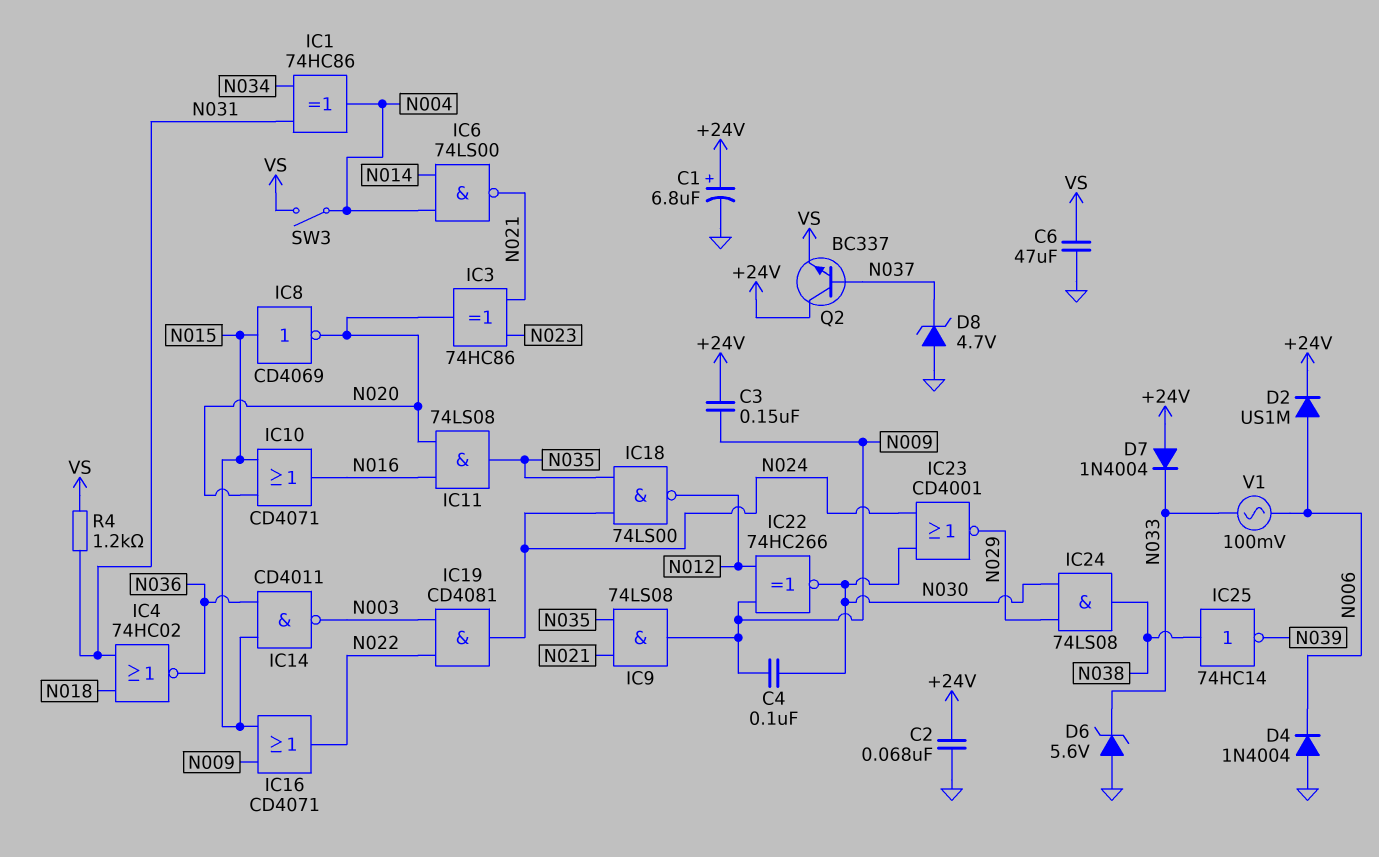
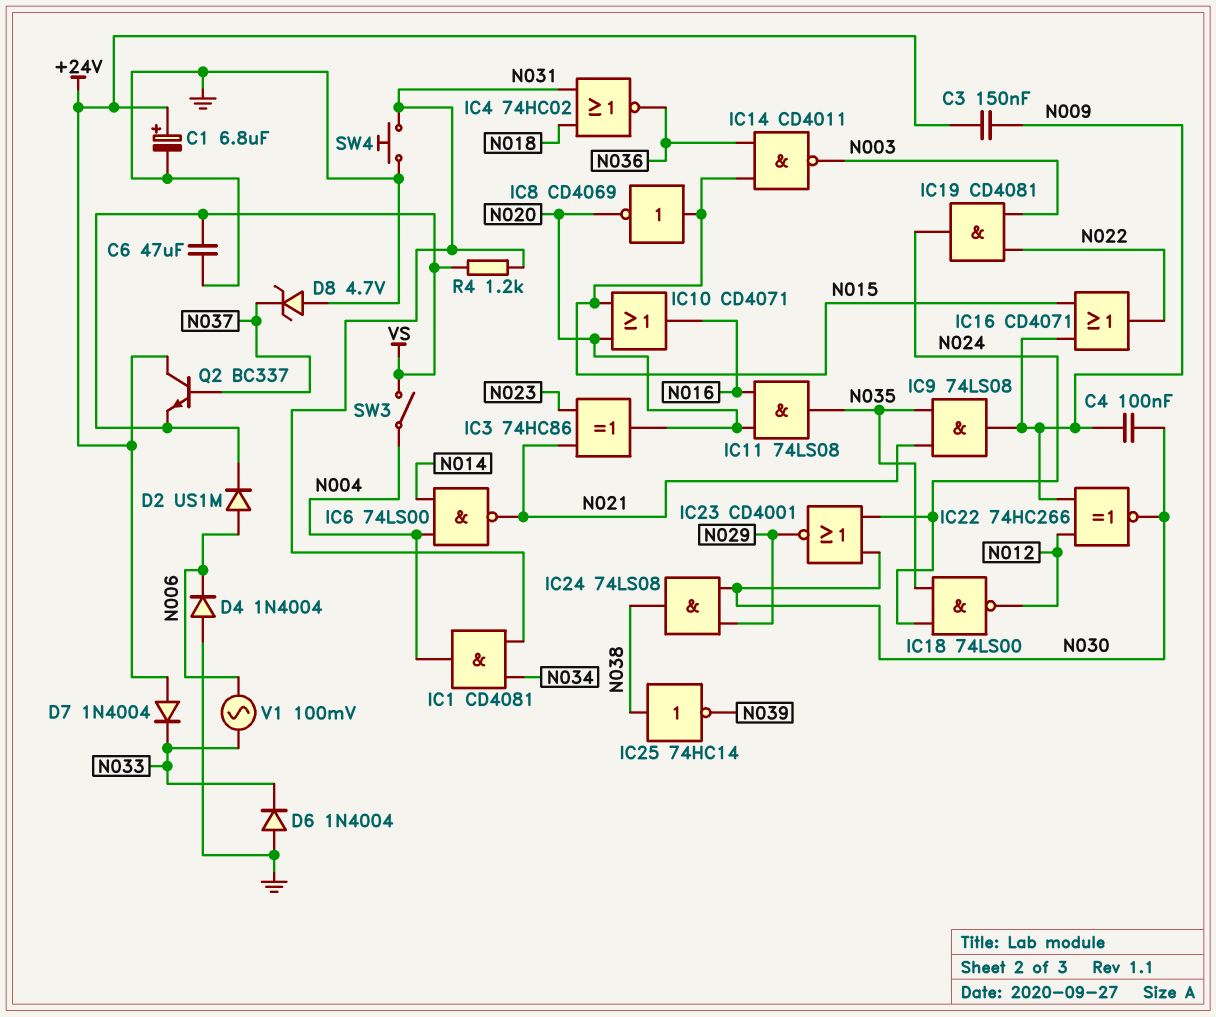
C2: 68nF (+24V, GND) -> none
D2: diode US1M (A N006, K +24V) -> diode US1M (A N006, K VS)
D6: zener 5.6V (A GND, K N033) -> diode 1N4004 (A GND, K N033)
IC1: XOR 74HC86 (in N031, in N034, out N004) -> AND CD4081 (in N031, in N034, out N004)
SW4: none -> button (GND, N031)

